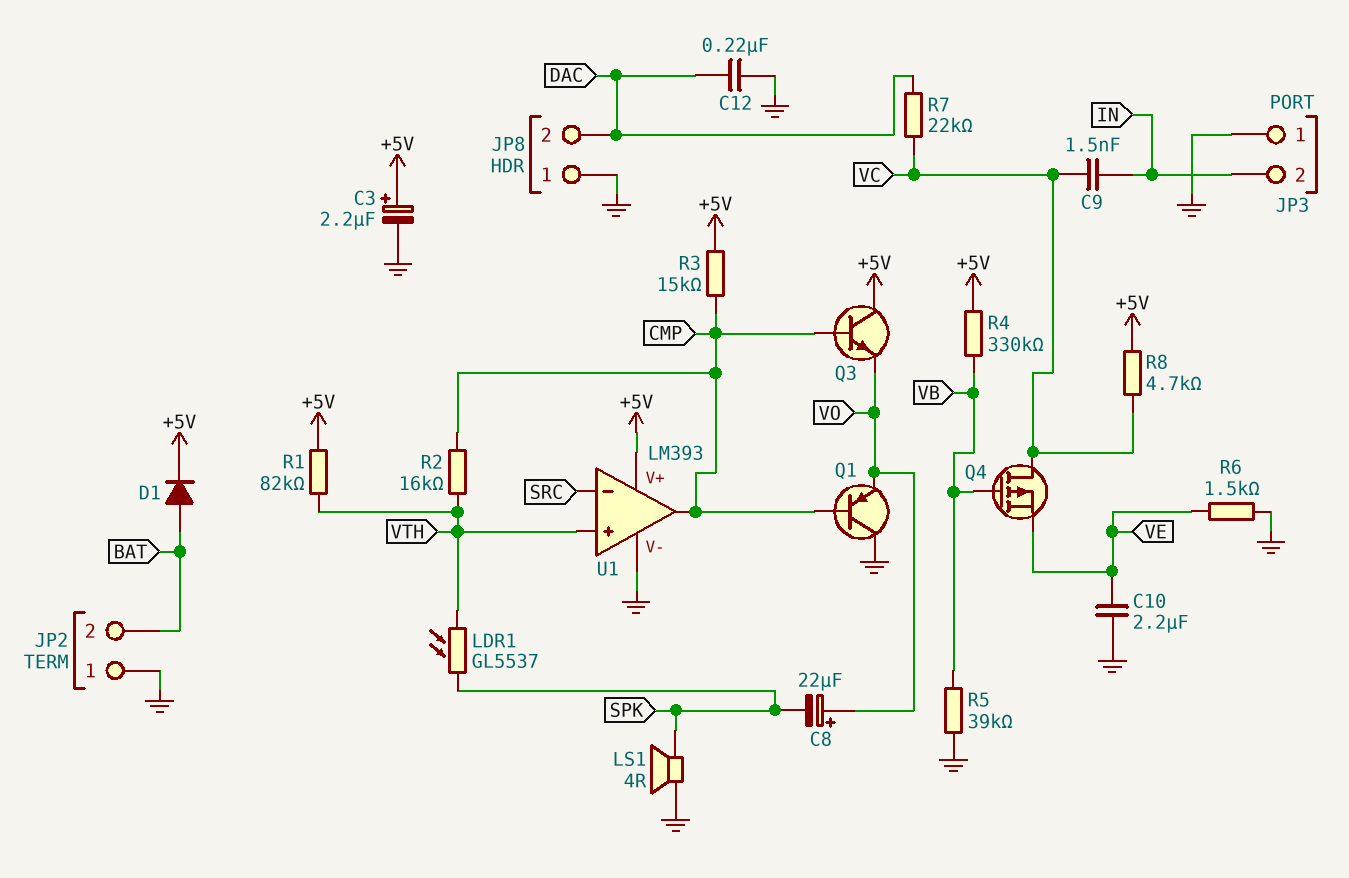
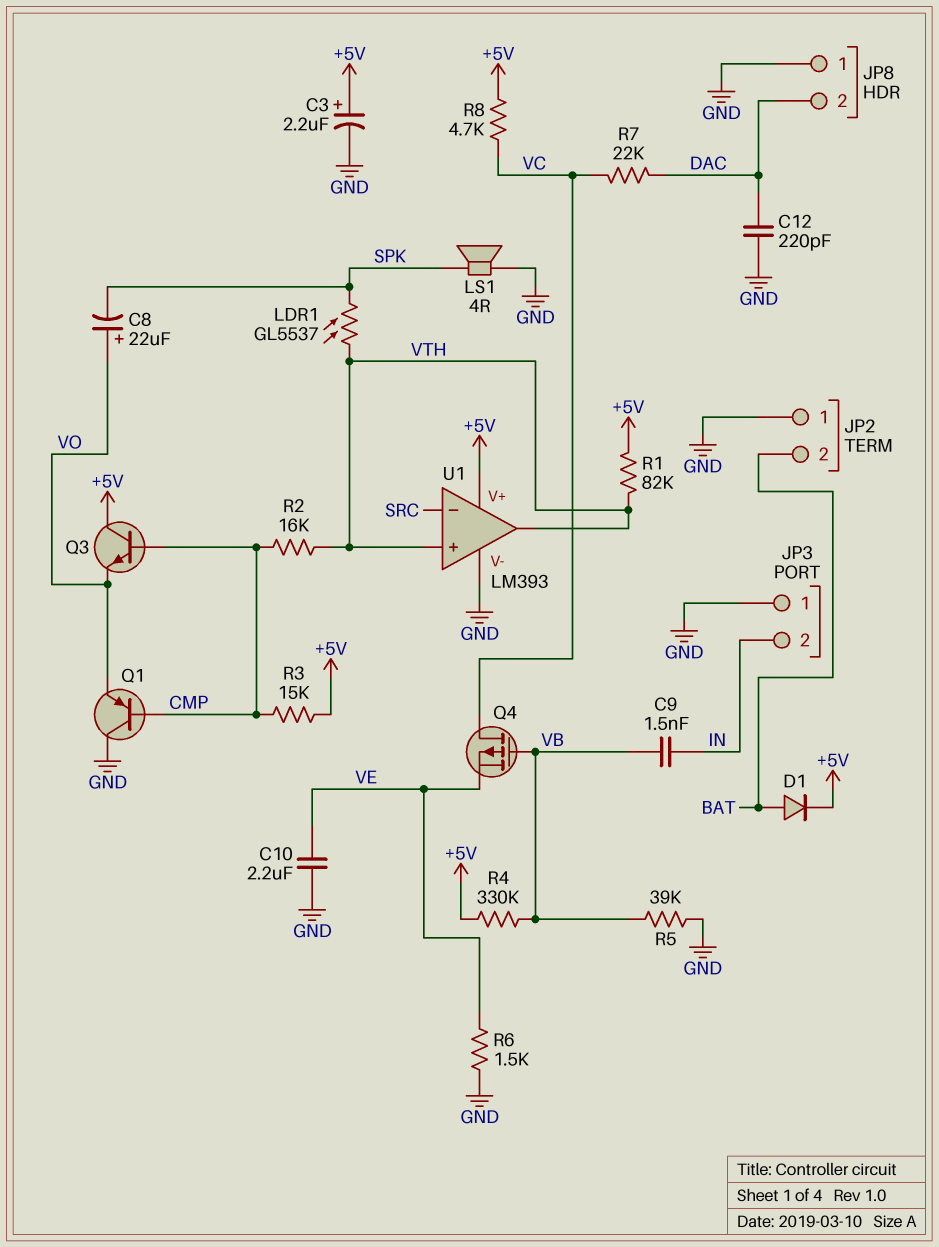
C9: 1.5nF (IN, VC) -> 1.5nF (IN, VB)
C12: 220nF (DAC, GND) -> 220pF (DAC, GND)
U1 pin out: CMP -> VTH

